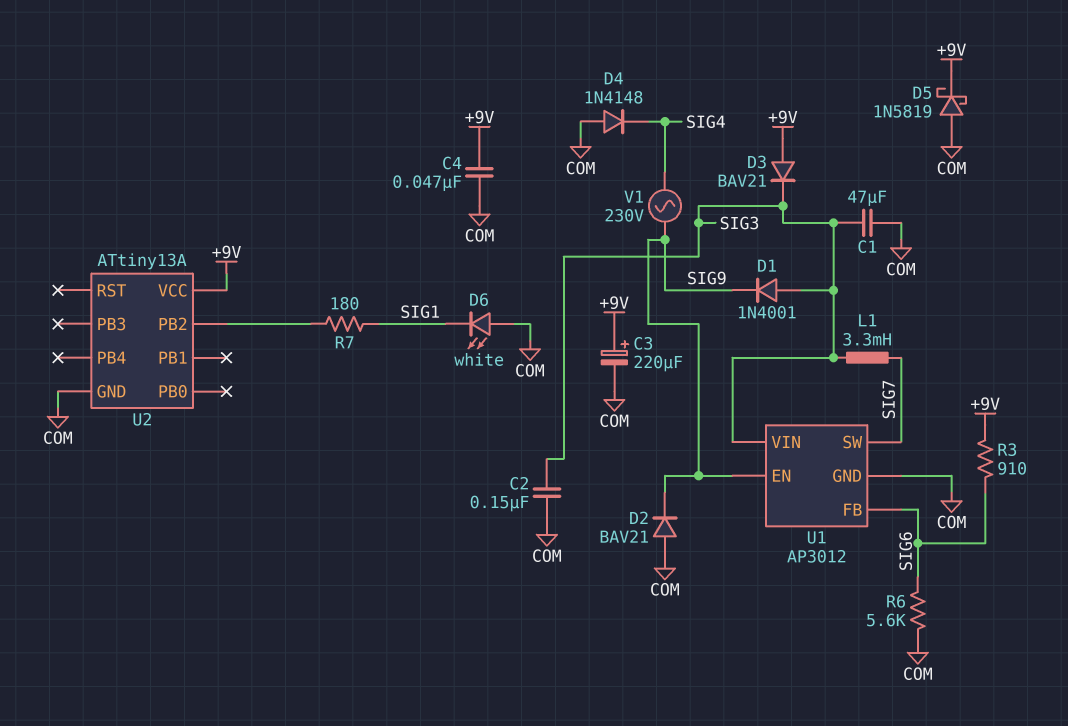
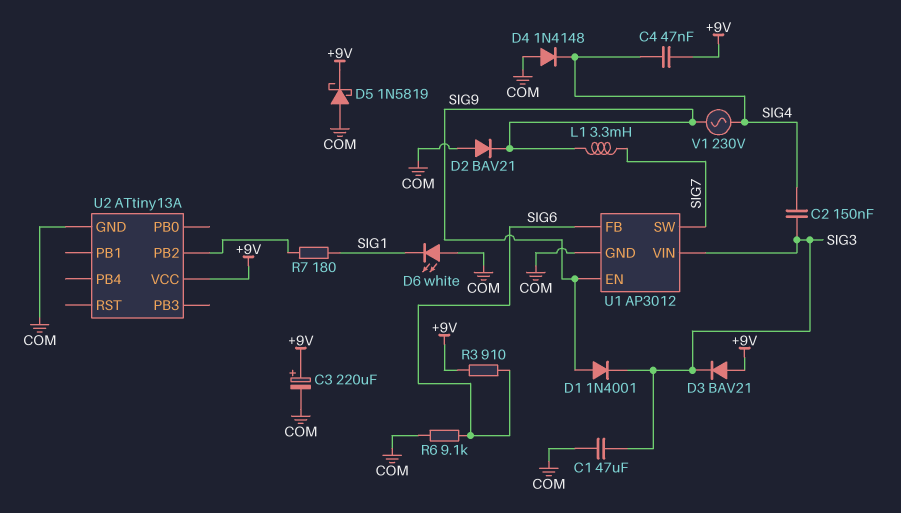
C2: 150nF (COM, SIG3) -> 150nF (SIG3, SIG4)
C4: 47nF (+9V, COM) -> 47nF (+9V, SIG4)
D1: diode 1N4001 (A SIG3, K SIG9) -> diode 1N4001 (A SIG9, K SIG3)
L1: 3.3mH (SIG3, SIG7) -> 3.3mH (SIG7, SIG9)
R6: 5.6k (COM, SIG6) -> 9.1k (COM, SIG6)

